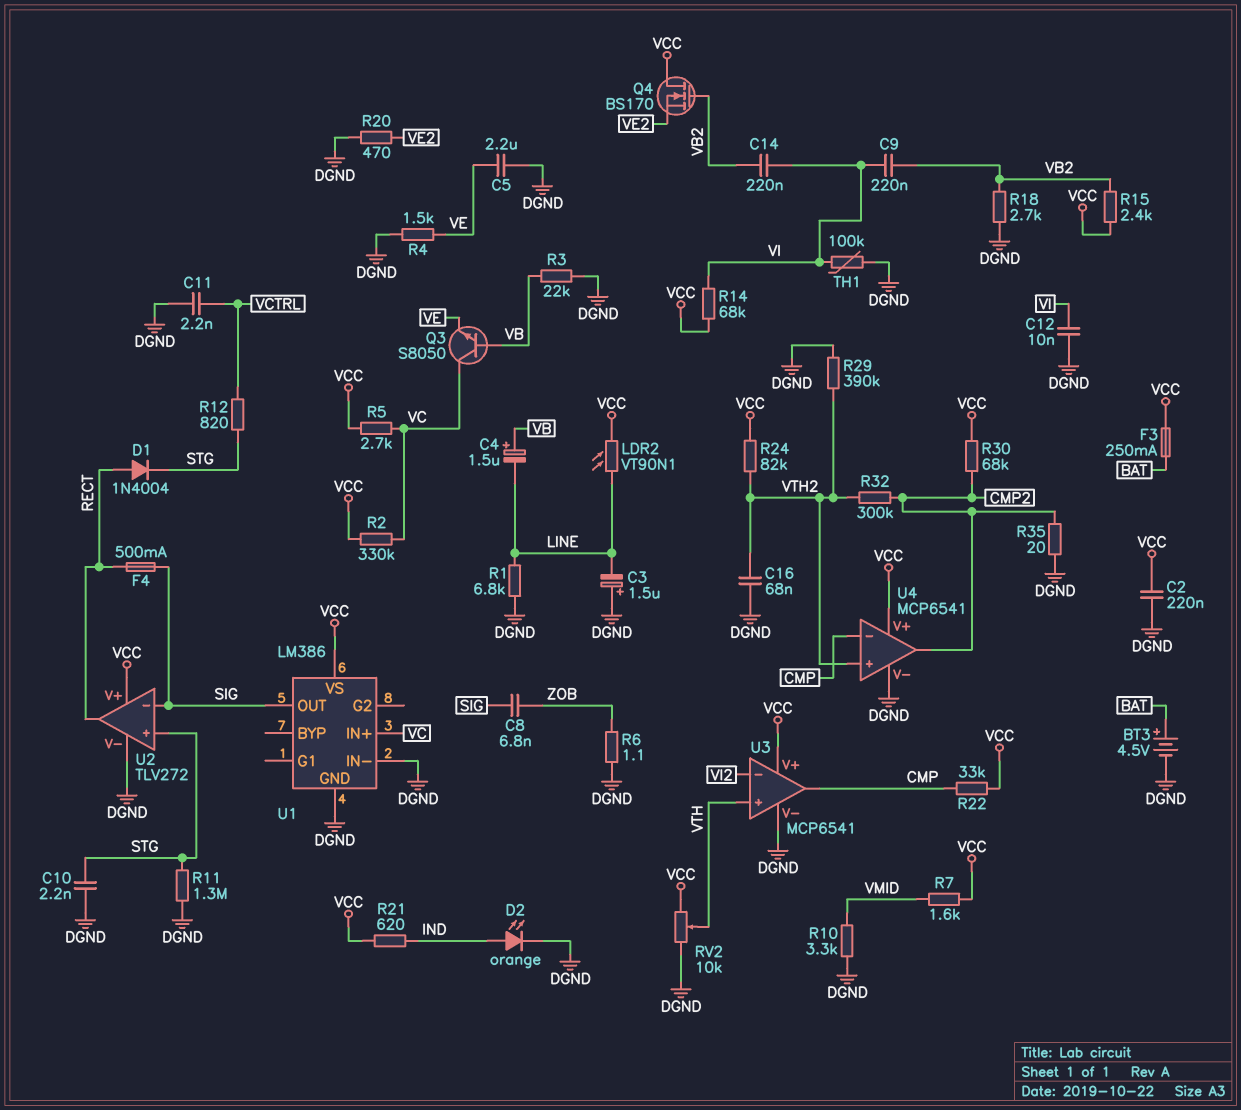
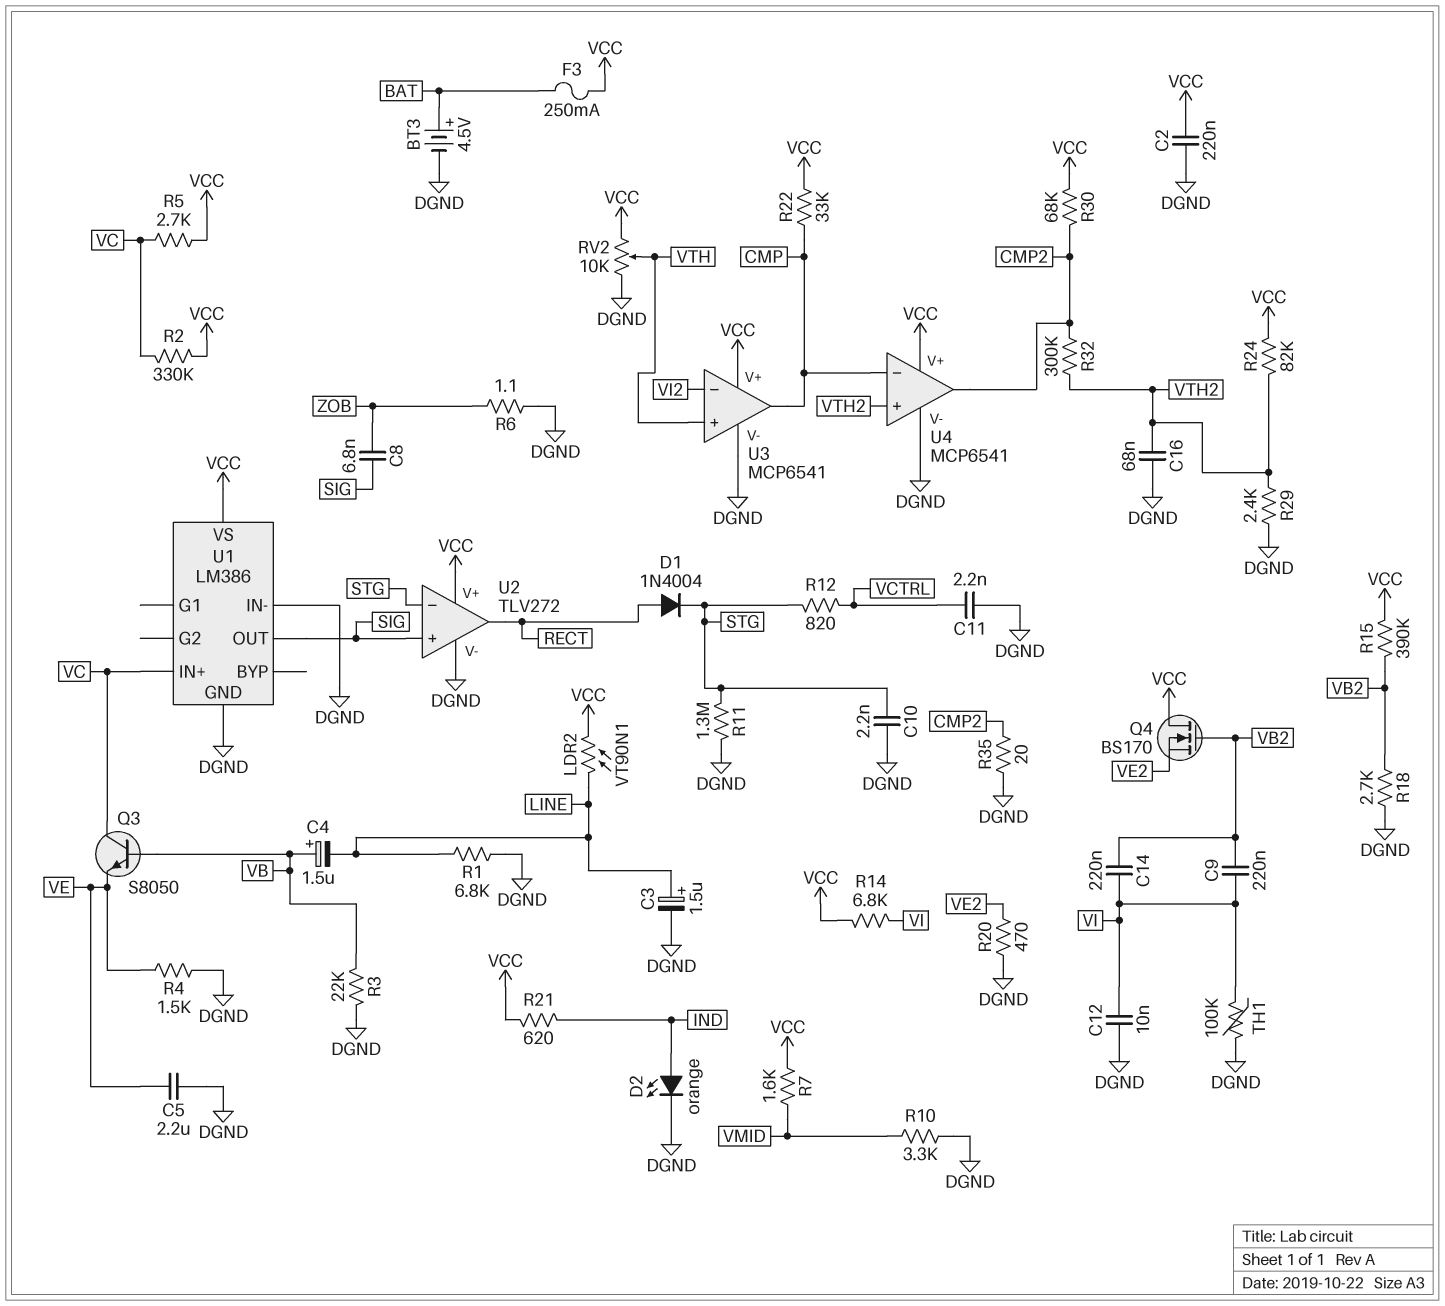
C3: 1.5uF (plus DGND, minus LINE) -> 1.5uF (plus LINE, minus DGND)
F4: 500mA (RECT, SIG) -> none
R14: 68k (VCC, VI) -> 6.8k (VCC, VI)
R15: 2.4k (VB2, VCC) -> 390k (VB2, VCC)
R29: 390k (DGND, VTH2) -> 2.4k (DGND, VTH2)
U2 pin in+: STG -> SIG
U2 pin in-: SIG -> STG

